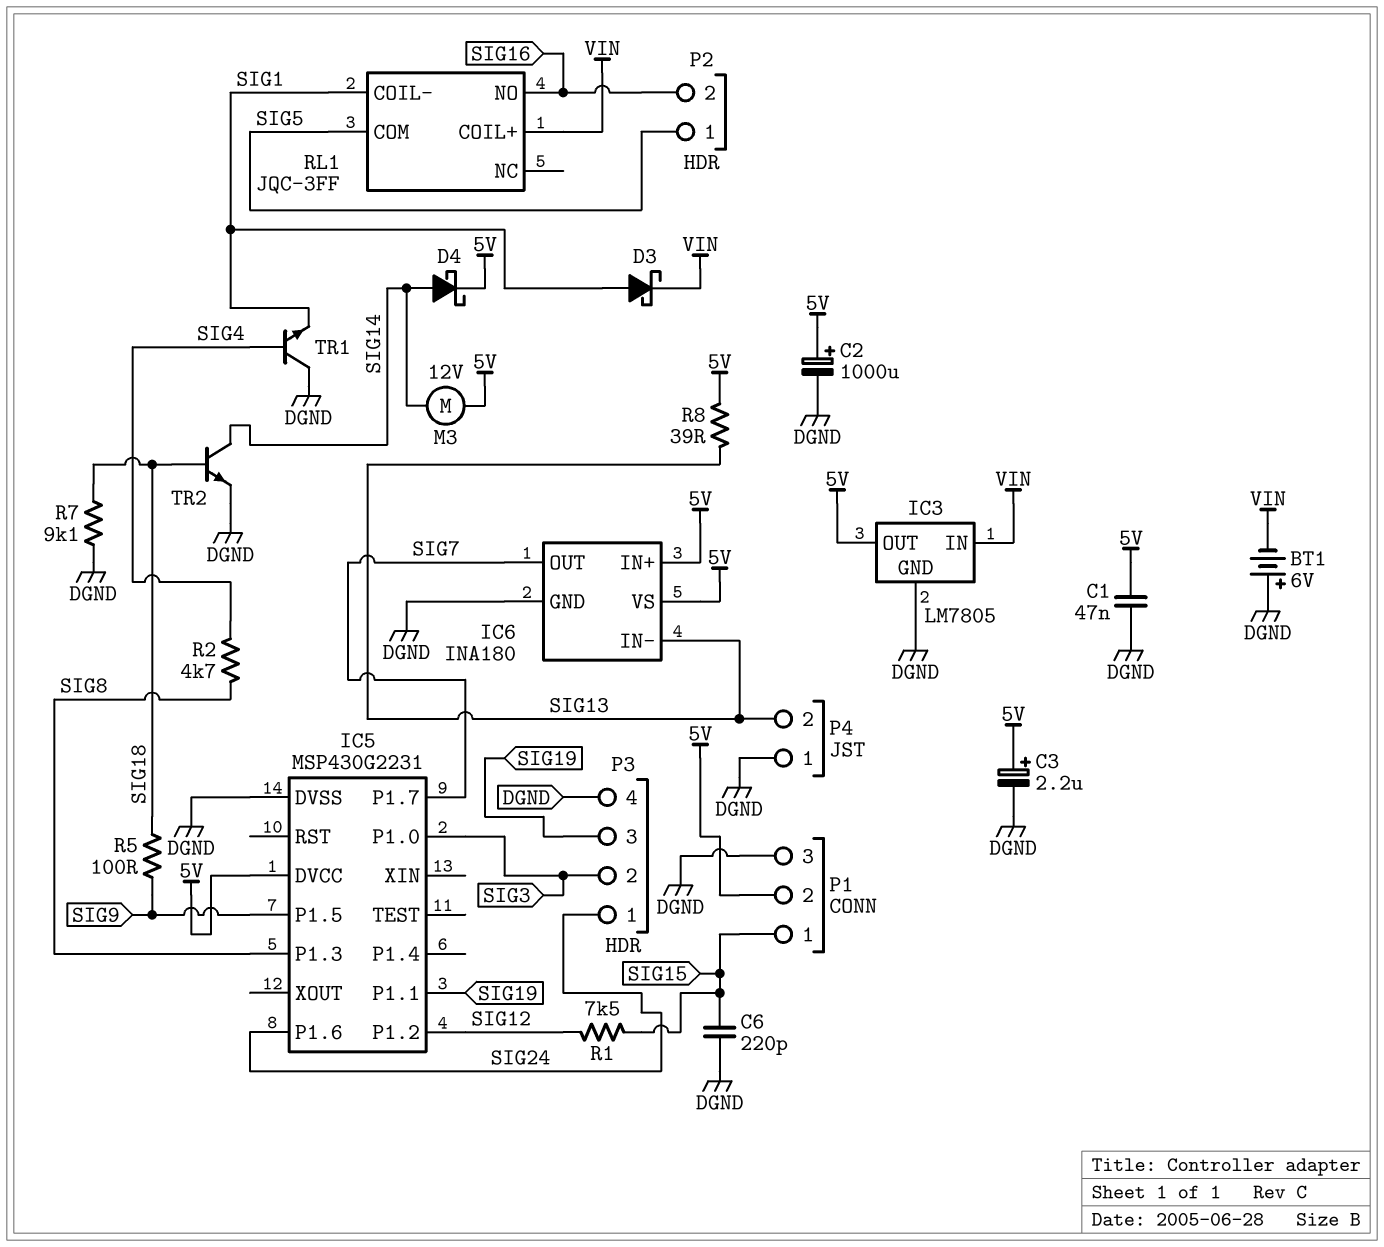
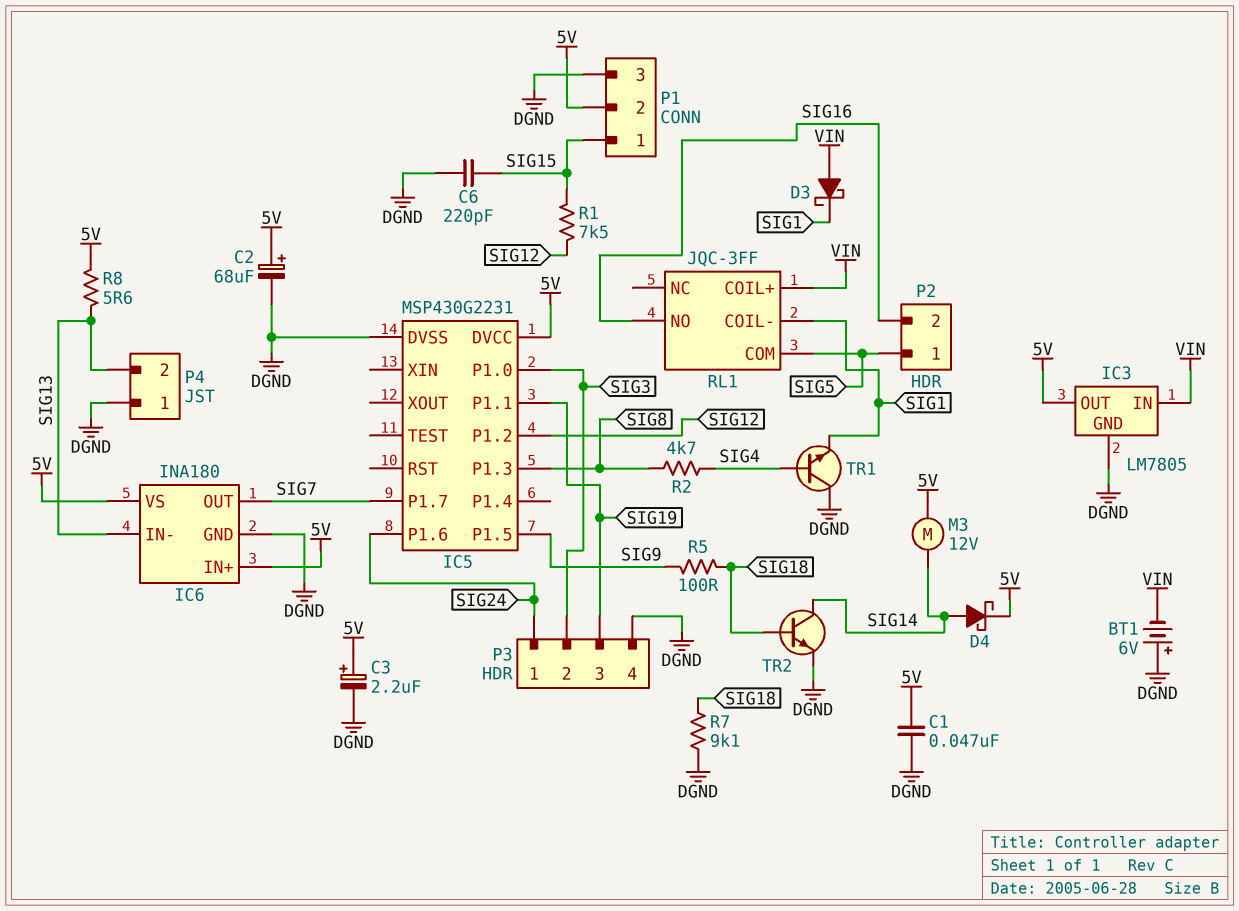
C2: 1000uF (plus 5V, minus DGND) -> 68uF (plus 5V, minus DGND)
D3: schottky (A SIG1, K VIN) -> schottky (A VIN, K SIG1)
R8: 39 (5V, SIG13) -> 5.6 (5V, SIG13)

